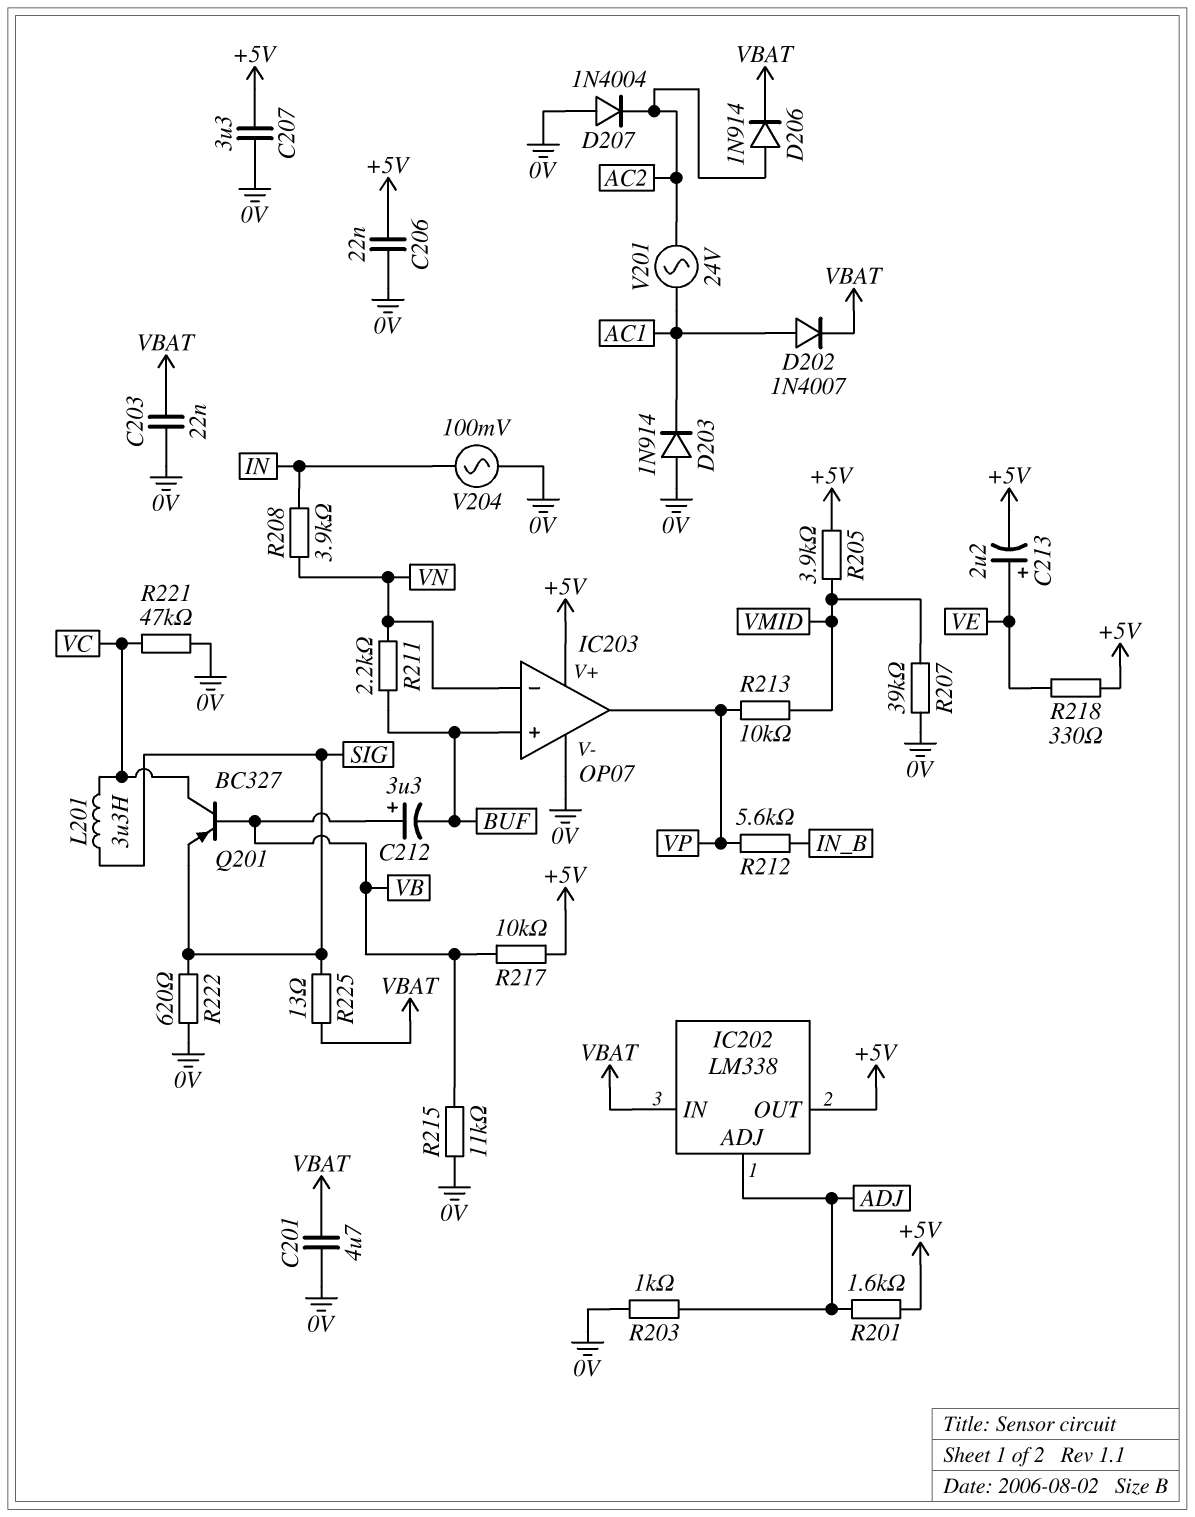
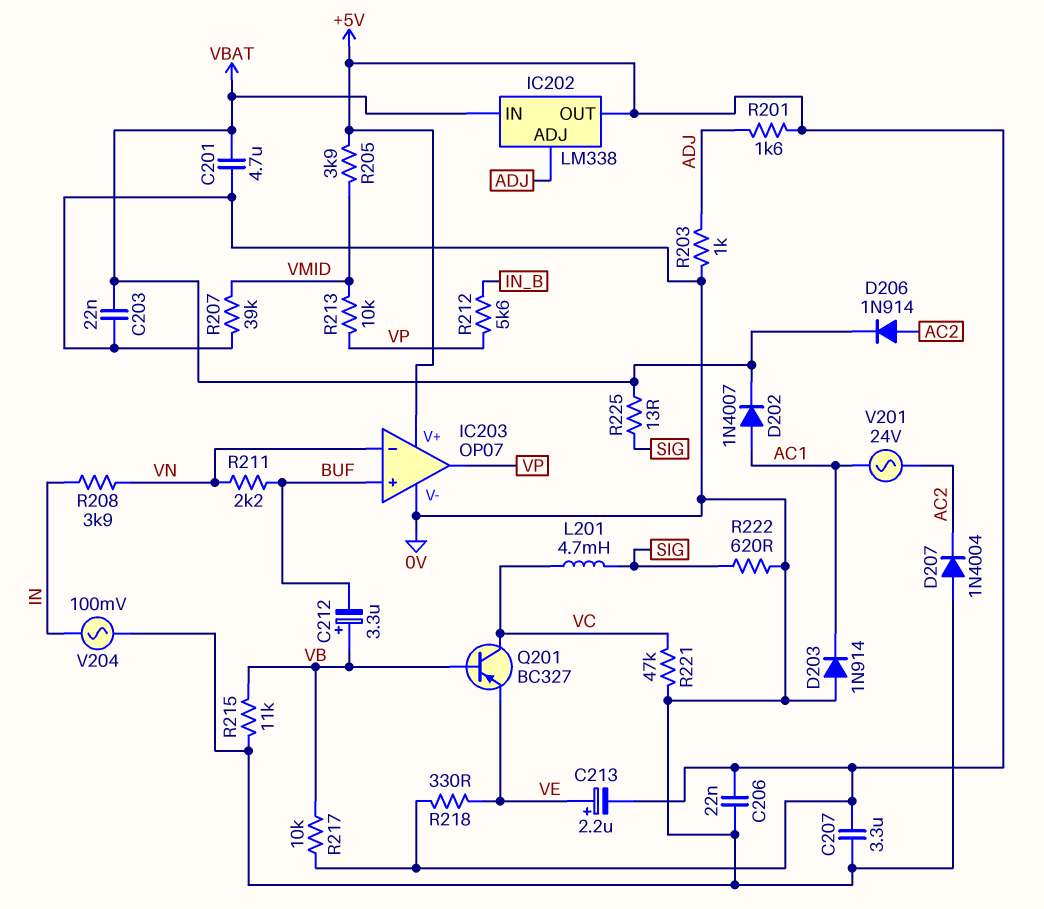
L201: 3.3uH (SIG, VC) -> 4.7mH (SIG, VC)
Q201: PNP BC327 (B VB, C VC, E SIG) -> PNP BC327 (B VB, C VC, E VE)

